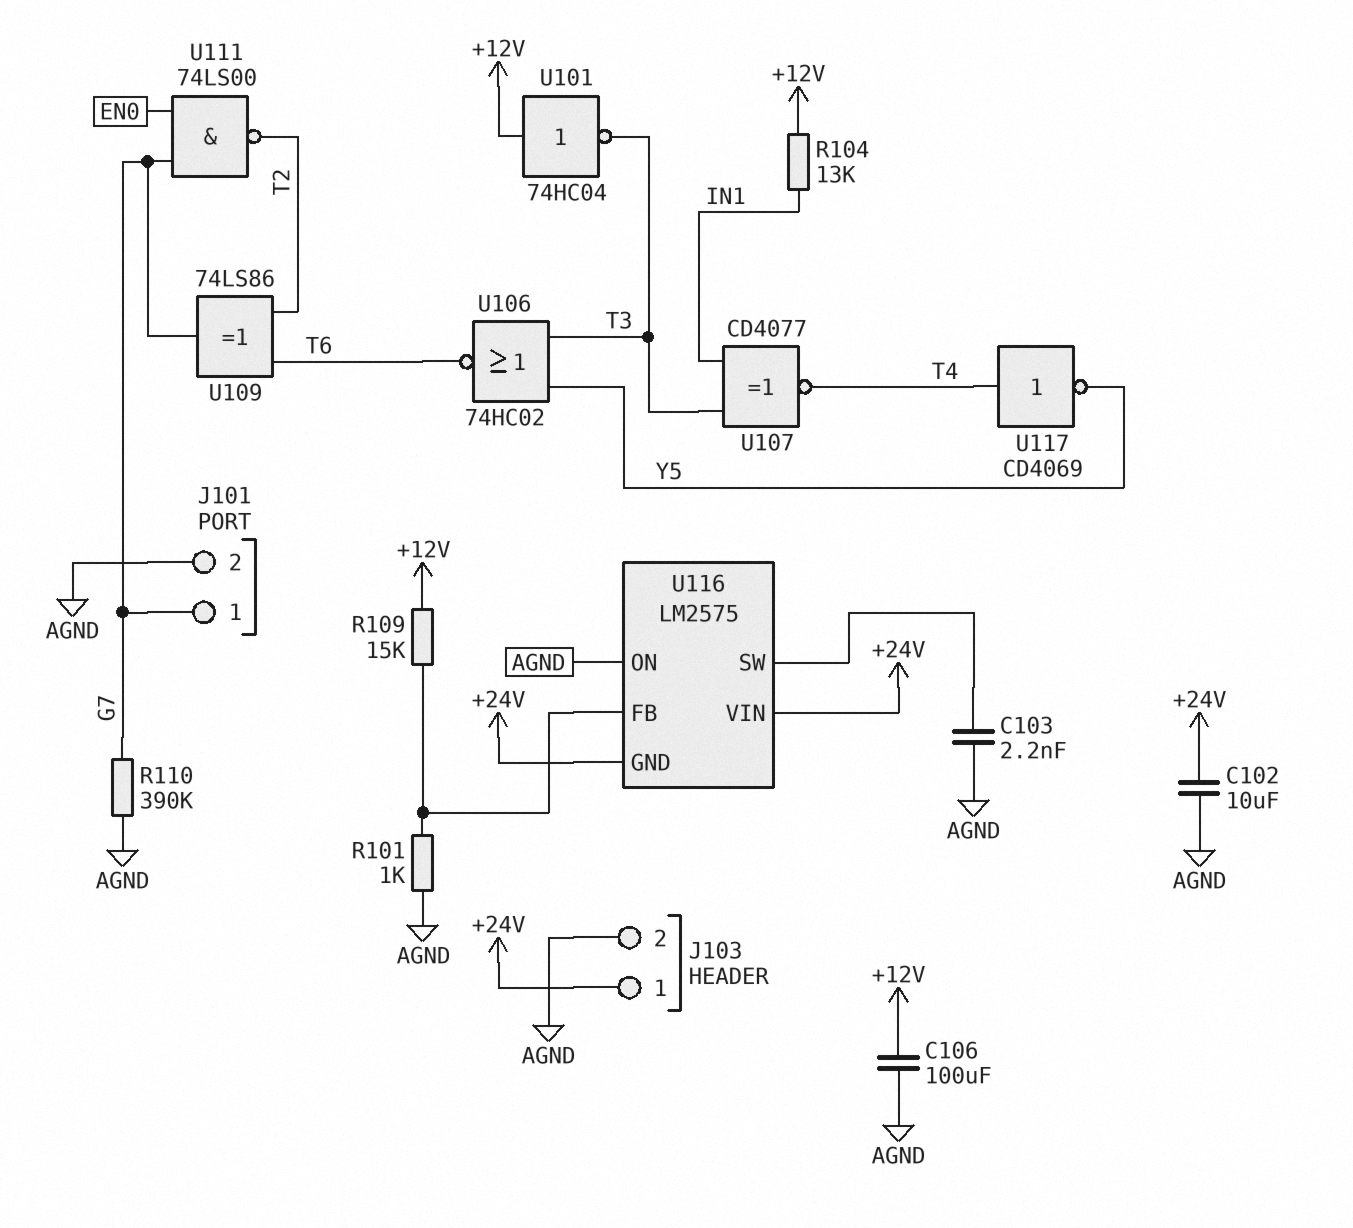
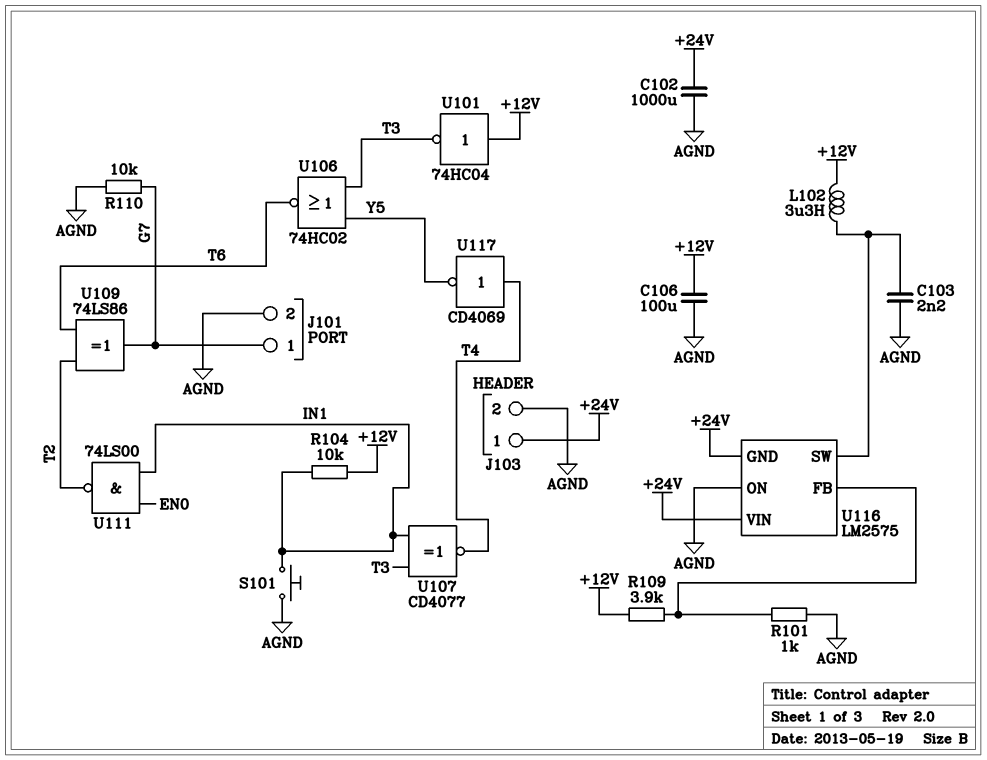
C102: 10uF (+24V, AGND) -> 1000uF (+24V, AGND)
L102: none -> 3.3uH (+12V, U116/SW)
R104: 13k (+12V, IN1) -> 10k (+12V, IN1)
R109: 15k (+12V, U116/FB) -> 3.9k (+12V, U116/FB)
R110: 390k (AGND, G7) -> 10k (AGND, G7)
S101: none -> button (AGND, IN1)
U111: NAND 74LS00 (in EN0, in G7, out T2) -> NAND 74LS00 (in EN0, in IN1, out T2)

